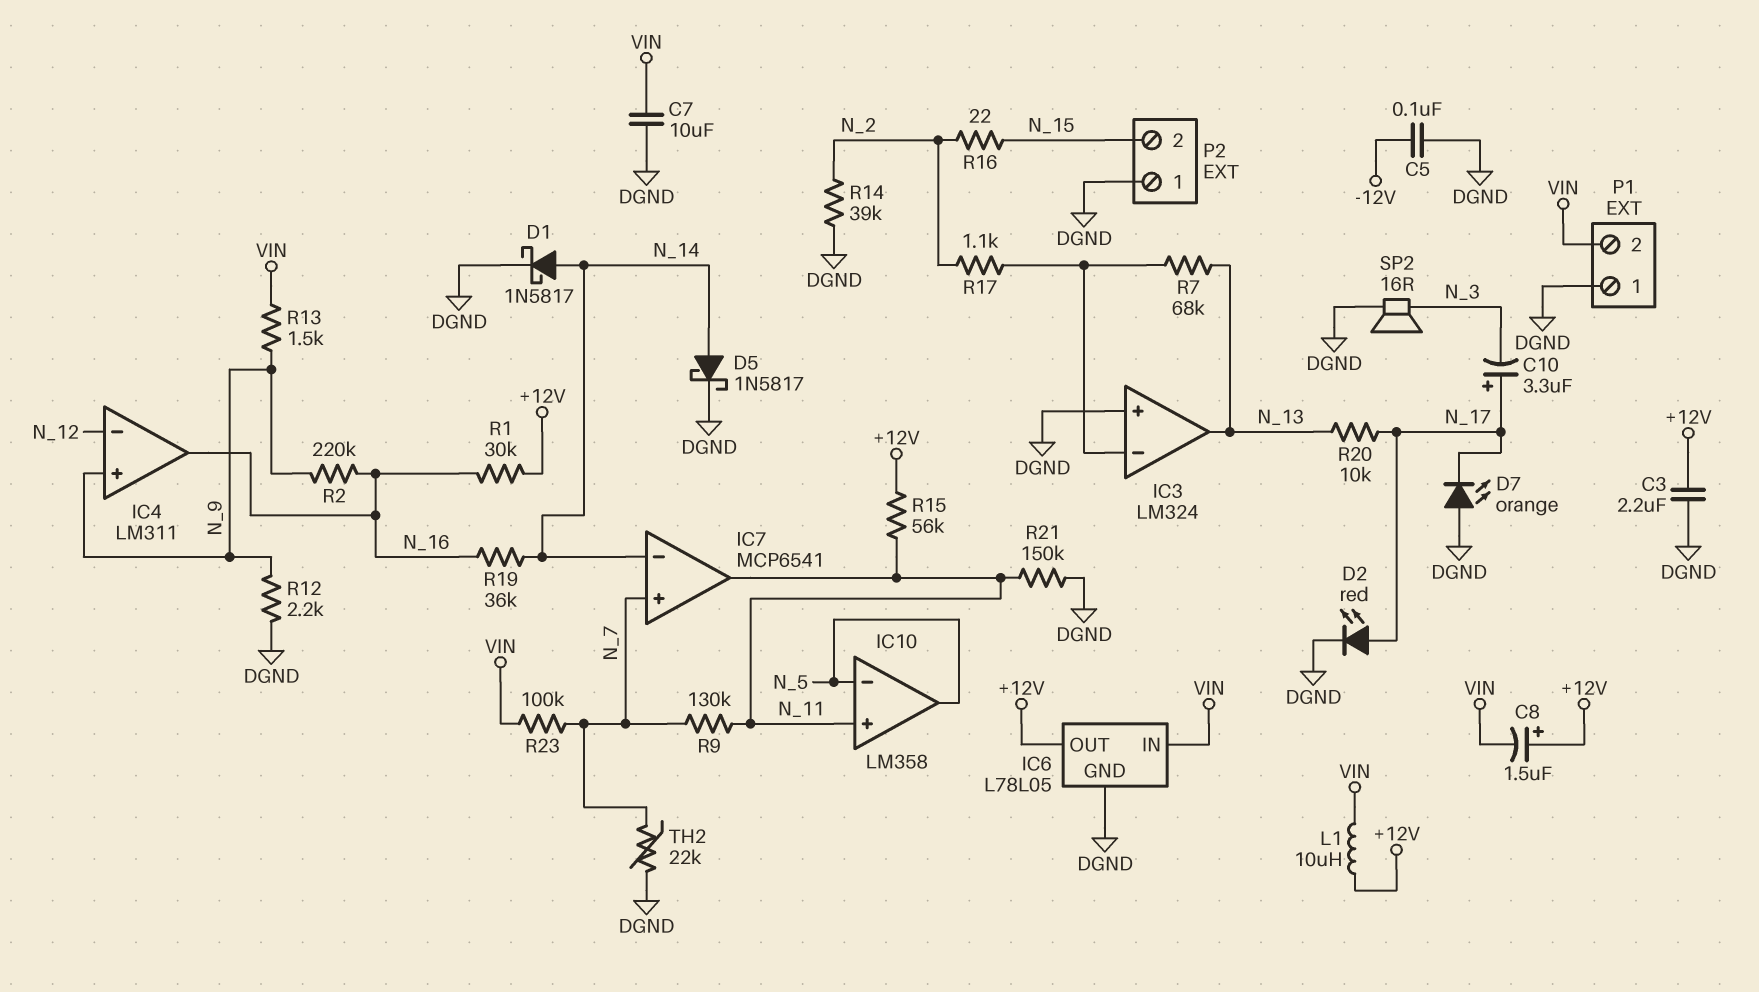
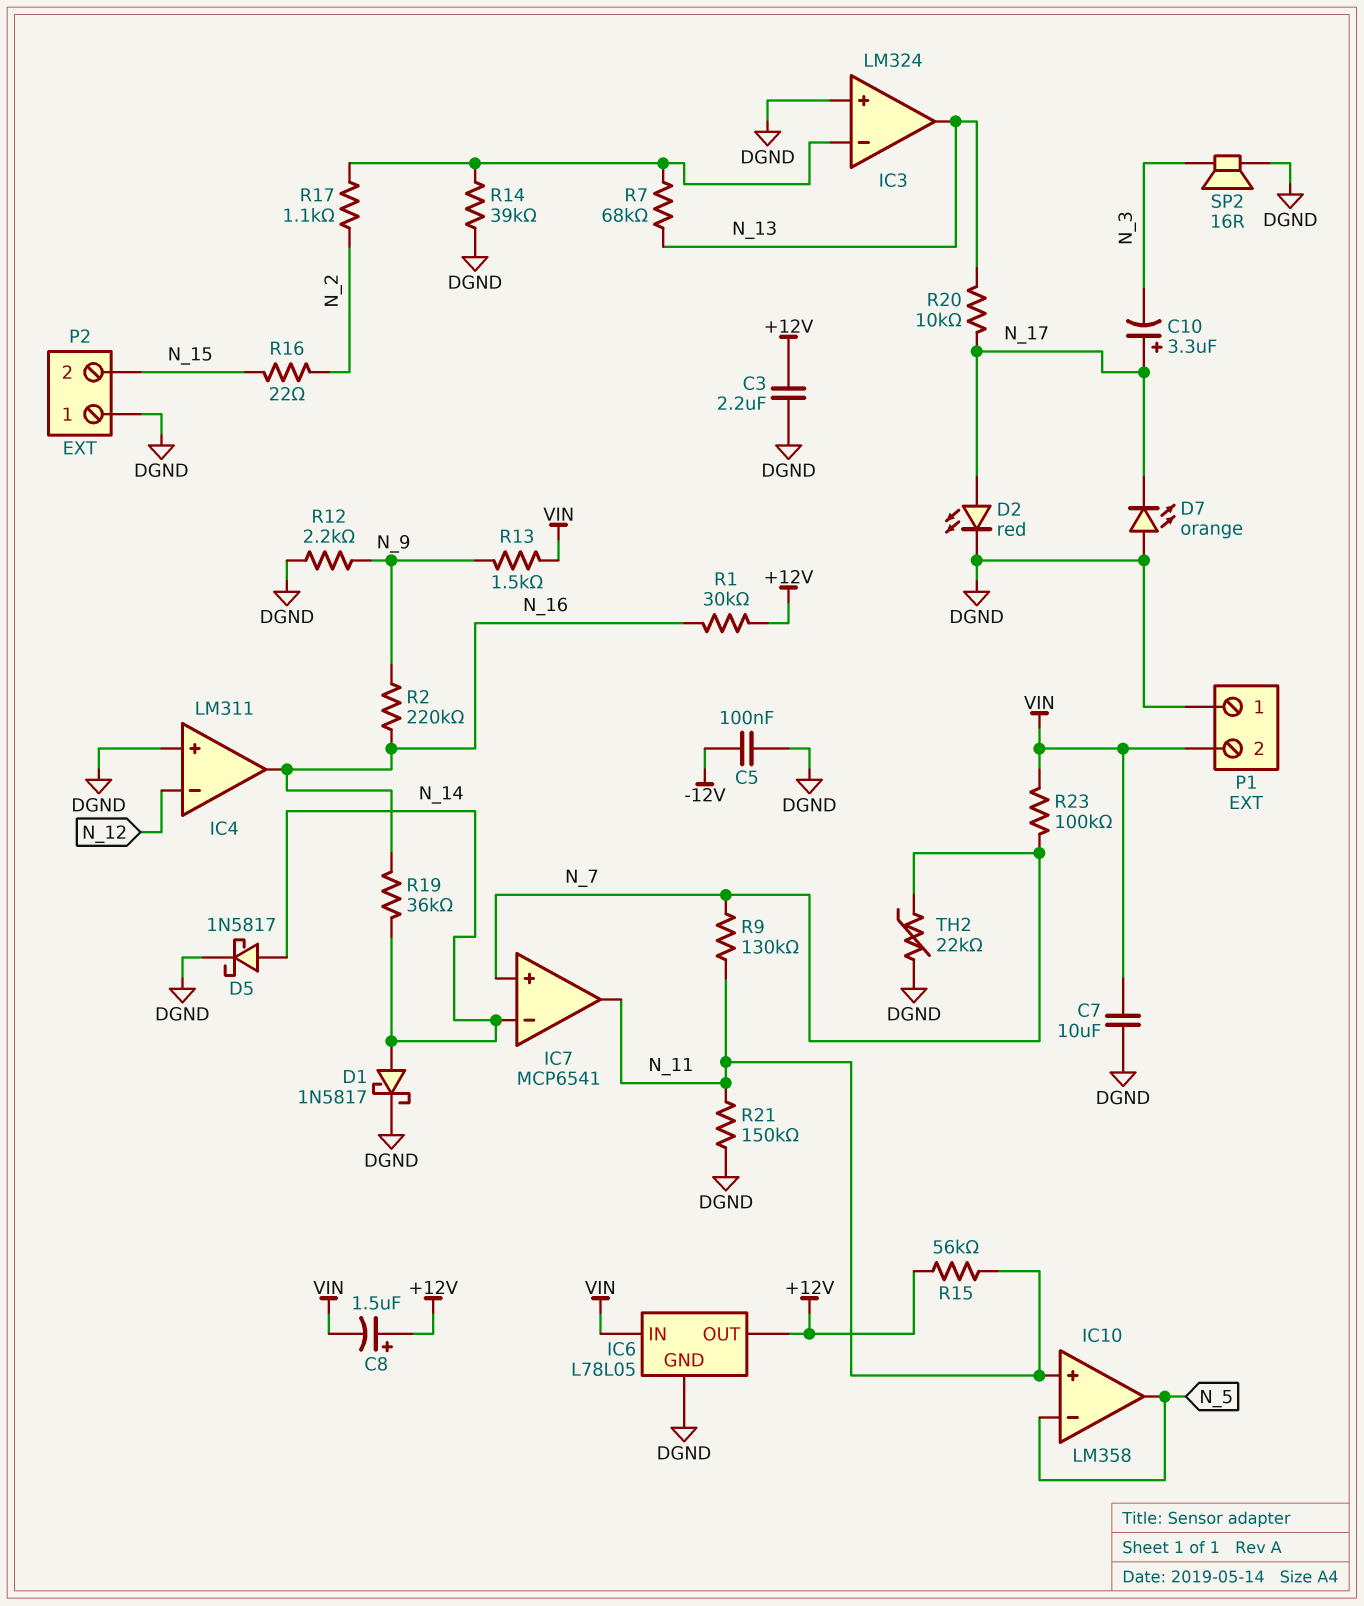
IC4 pin in+: N_9 -> DGND
L1: 10uH (+12V, VIN) -> none
R14: 39k (DGND, N_2) -> 39k (DGND, IC3/in-)

